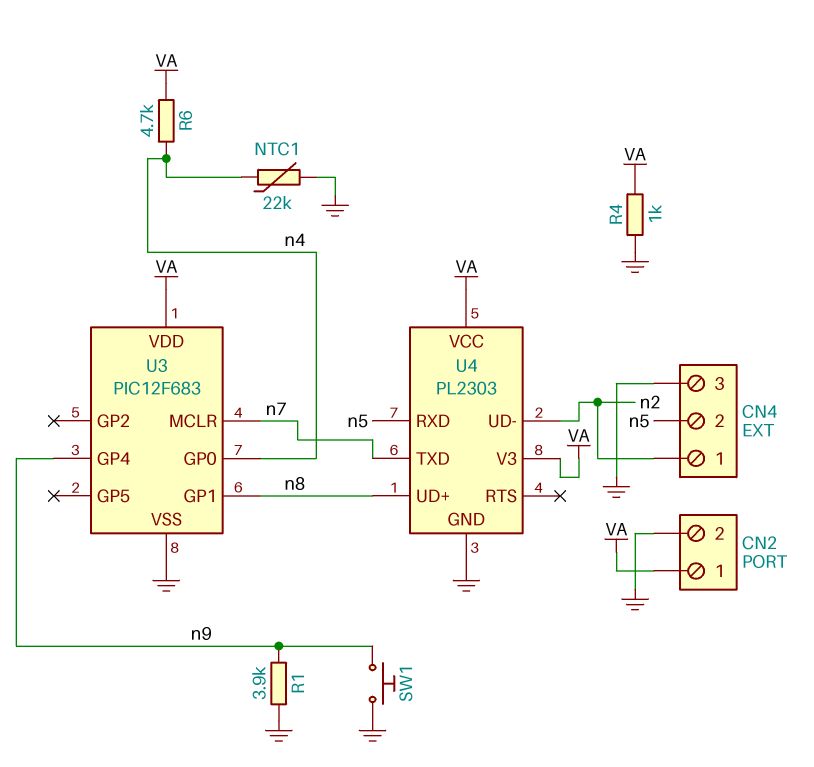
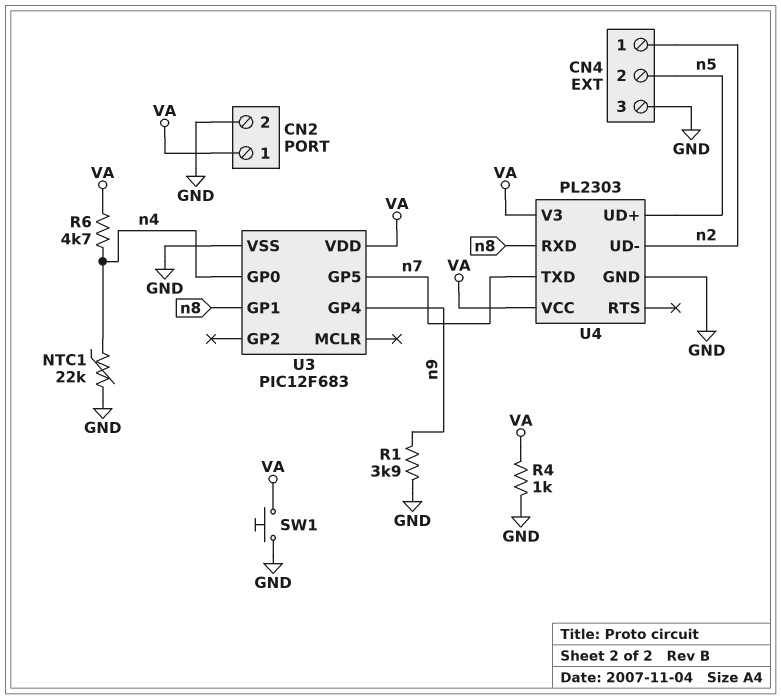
SW1: button (GND, n9) -> button (GND, VA)
U3 pin GP5: none -> n7
U3 pin MCLR: n7 -> none
U4 pin RXD: n5 -> n8
U4 pin UD+: n8 -> n5

